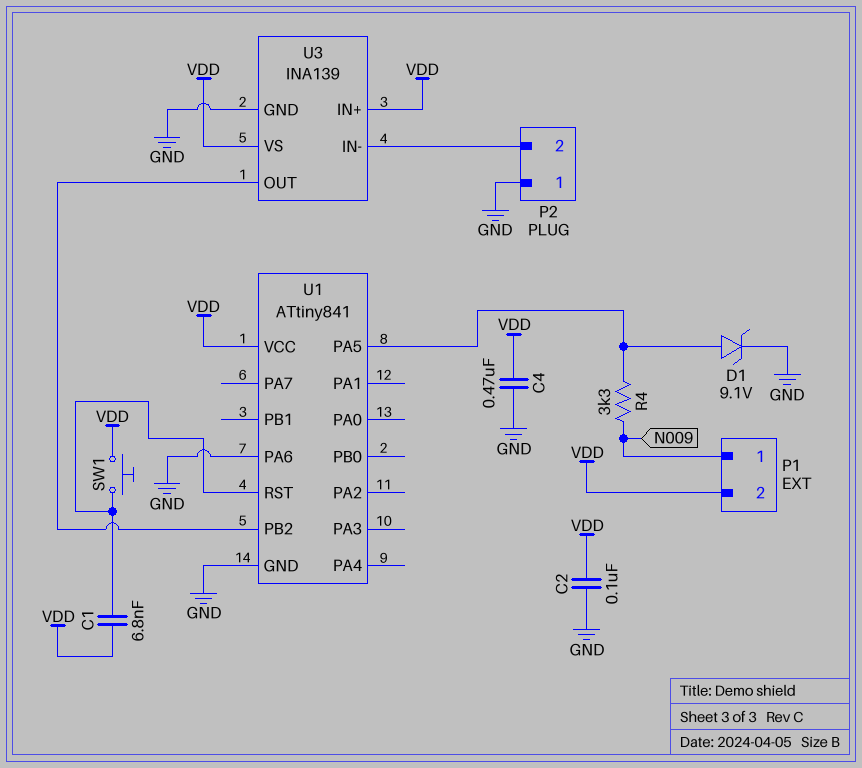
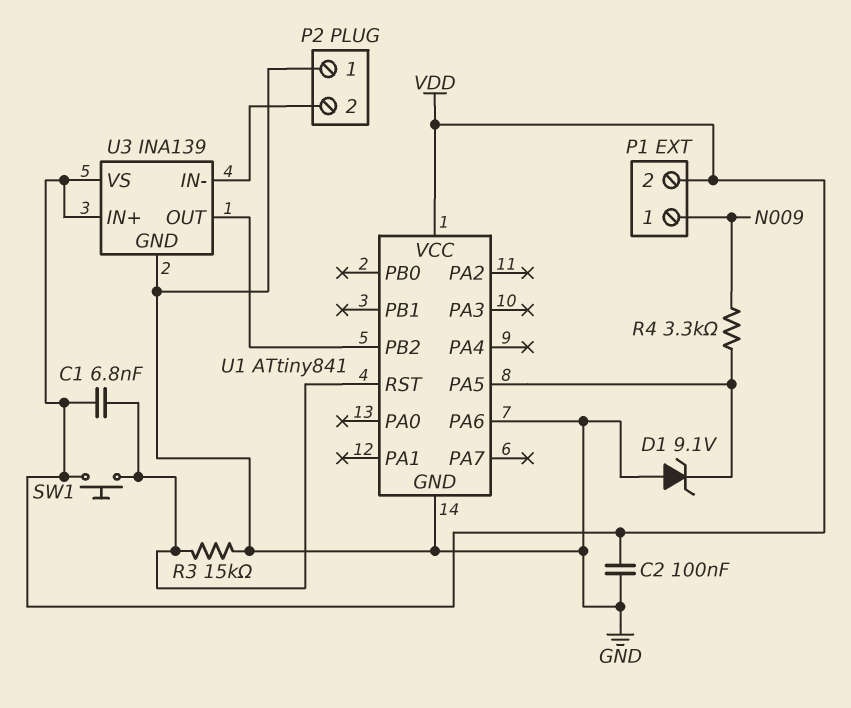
C4: 470nF (GND, VDD) -> none
D1: zener 9.1V (A U1/PA5, K GND) -> zener 9.1V (A GND, K U1/PA5)
R3: none -> 15k (GND, U1/RST)

